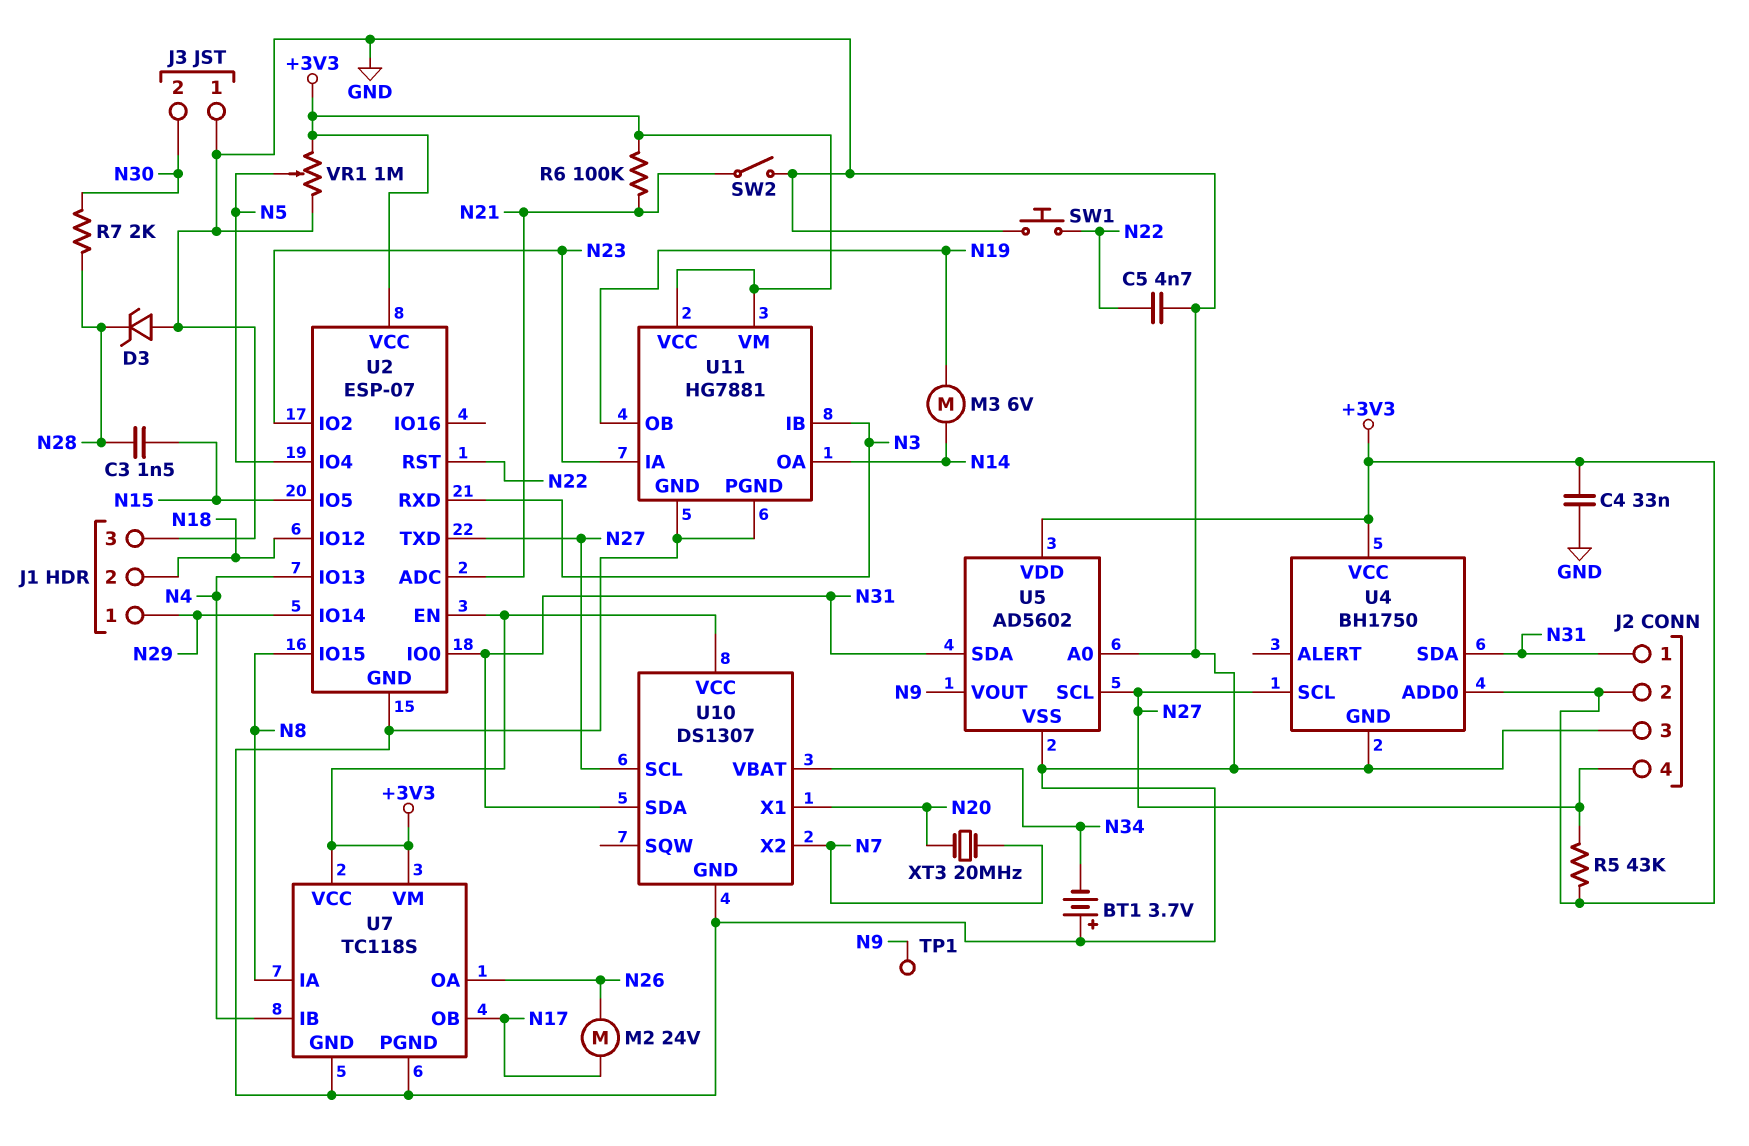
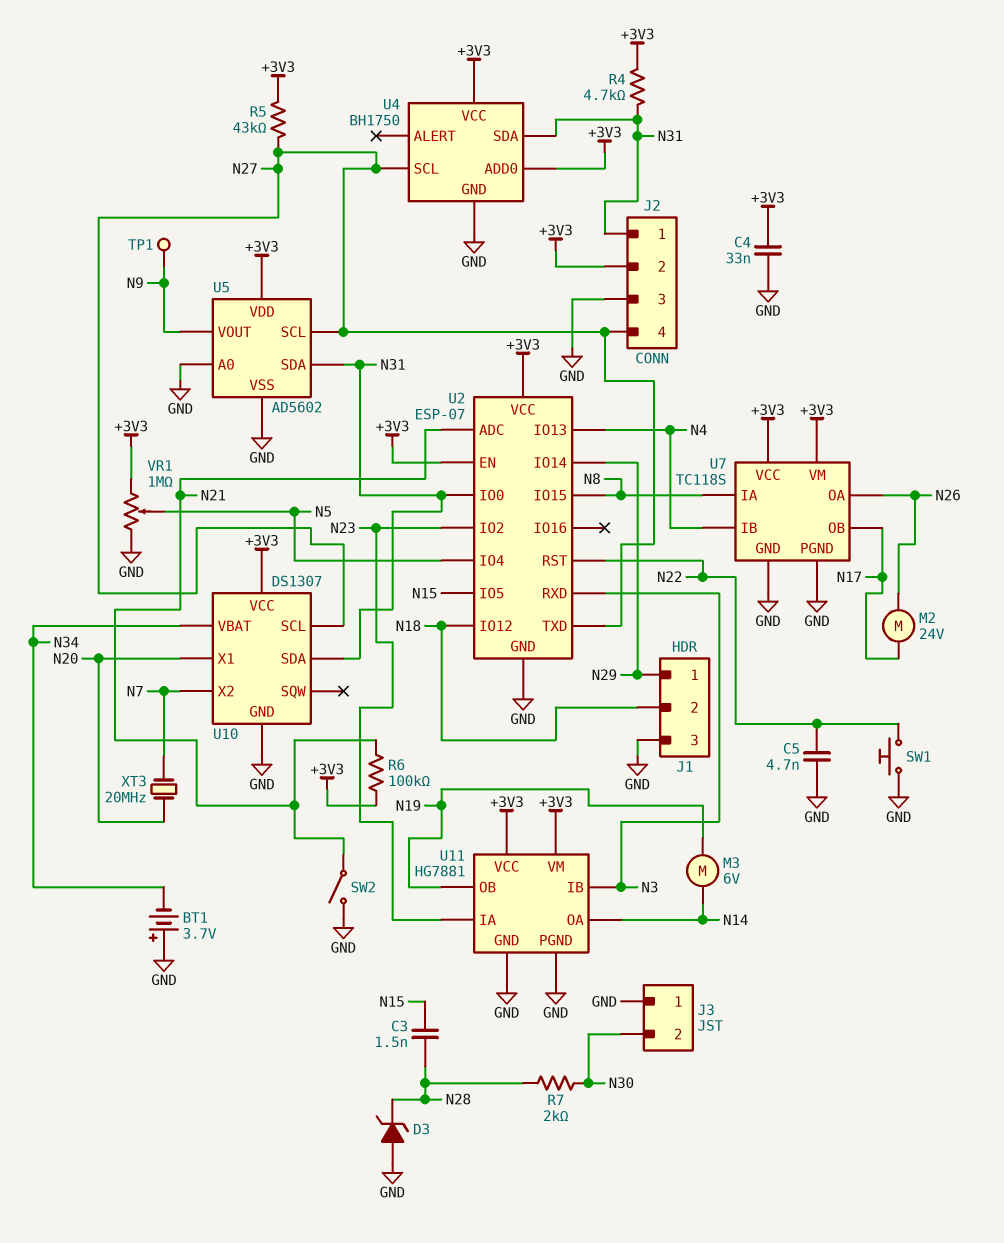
R4: none -> 4.7k (+3V3, N31)

